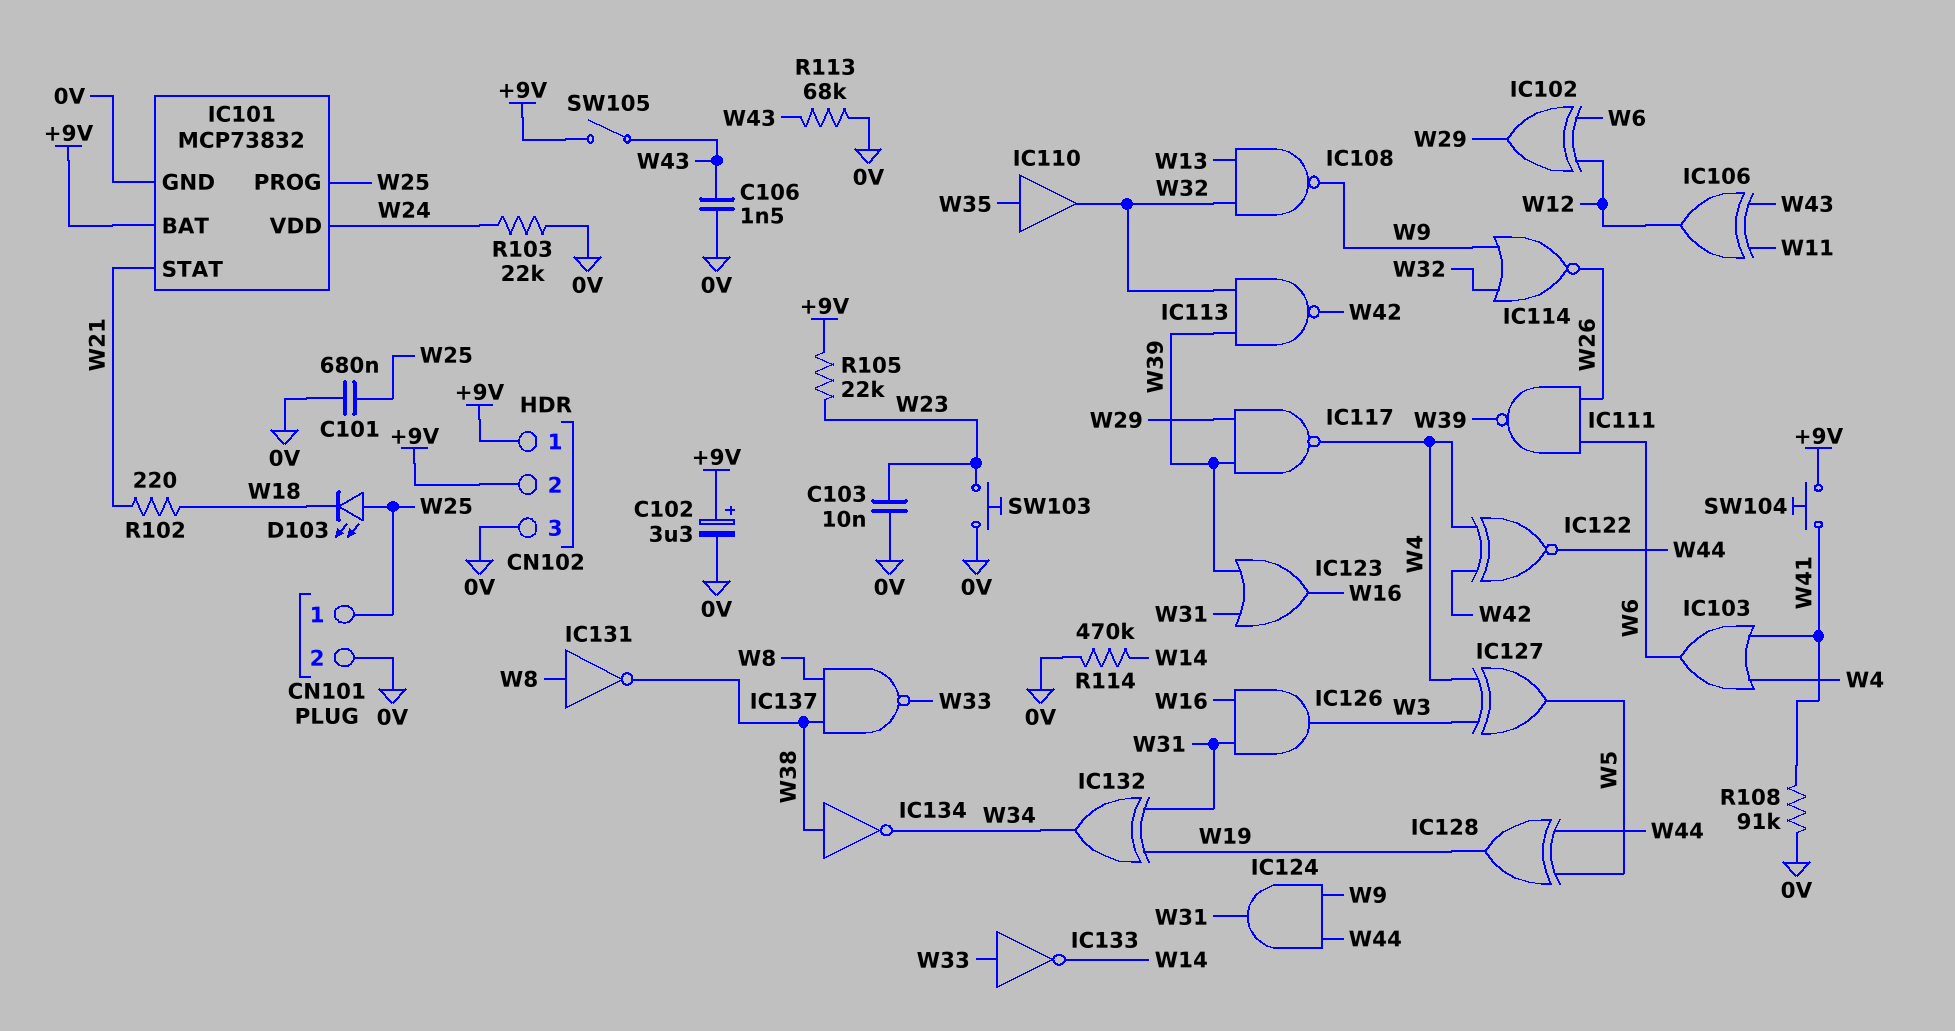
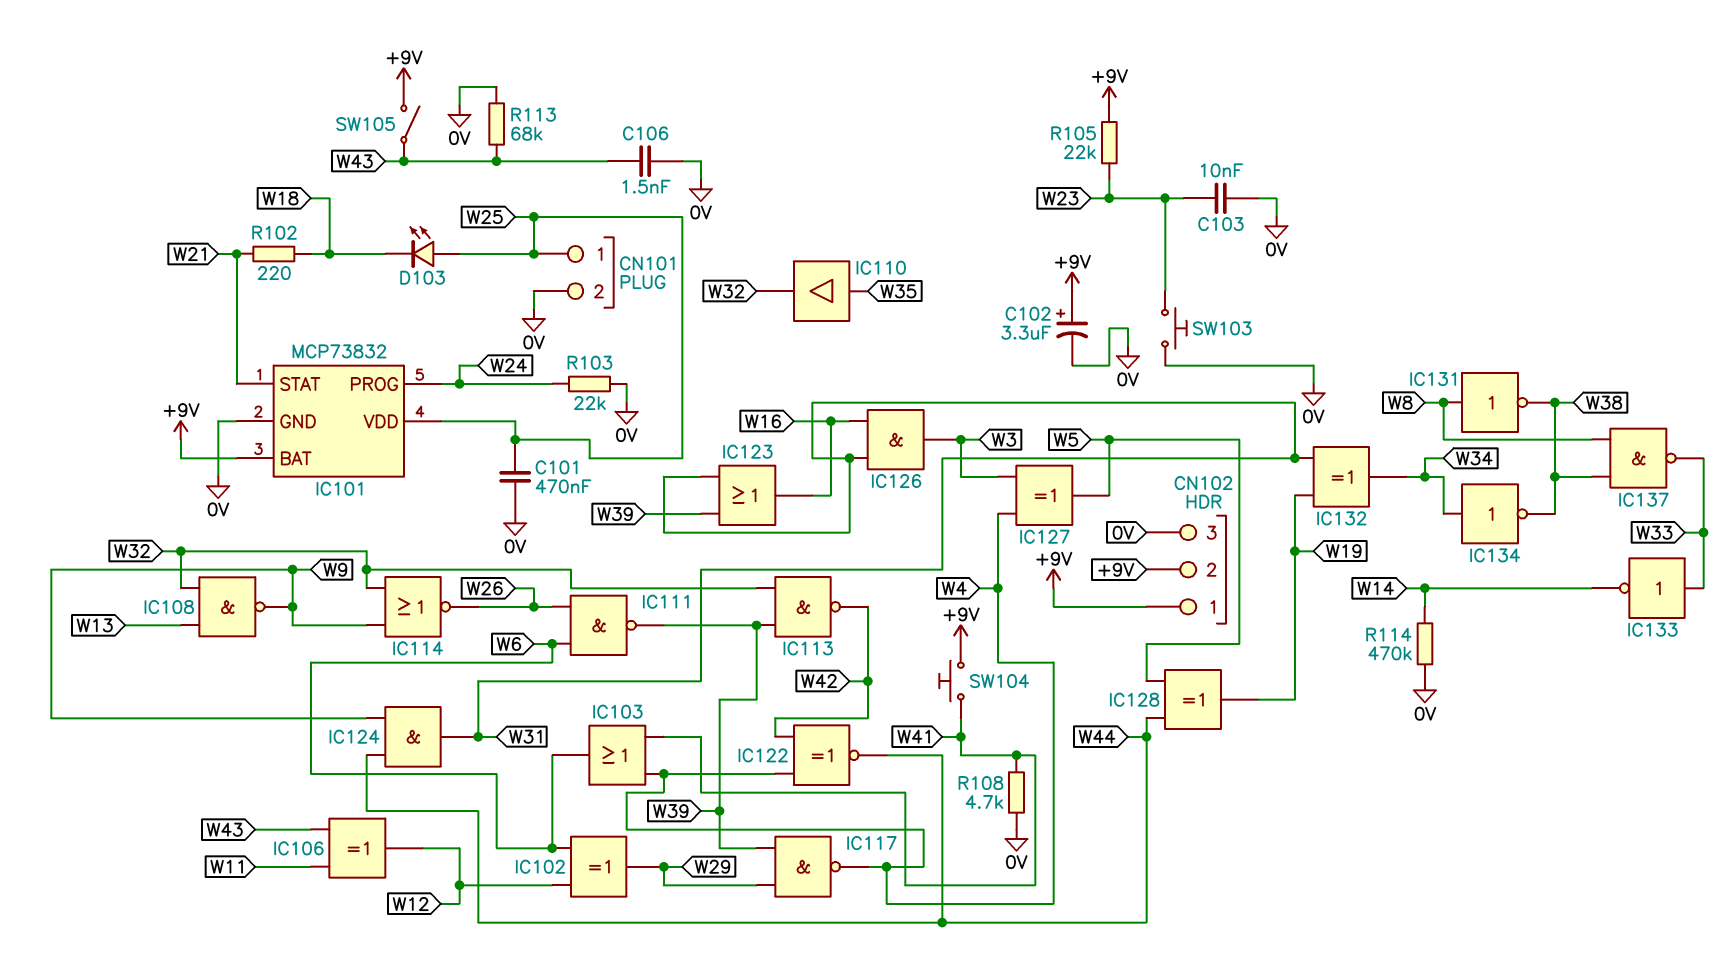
C101: 680nF (0V, W25) -> 470nF (0V, W25)
IC101 pin PROG: W25 -> W24
IC101 pin VDD: W24 -> W25
IC134: NOT (in W38, out W34) -> NOT (in W34, out W38)
R108: 91k (0V, W41) -> 4.7k (0V, W41)

